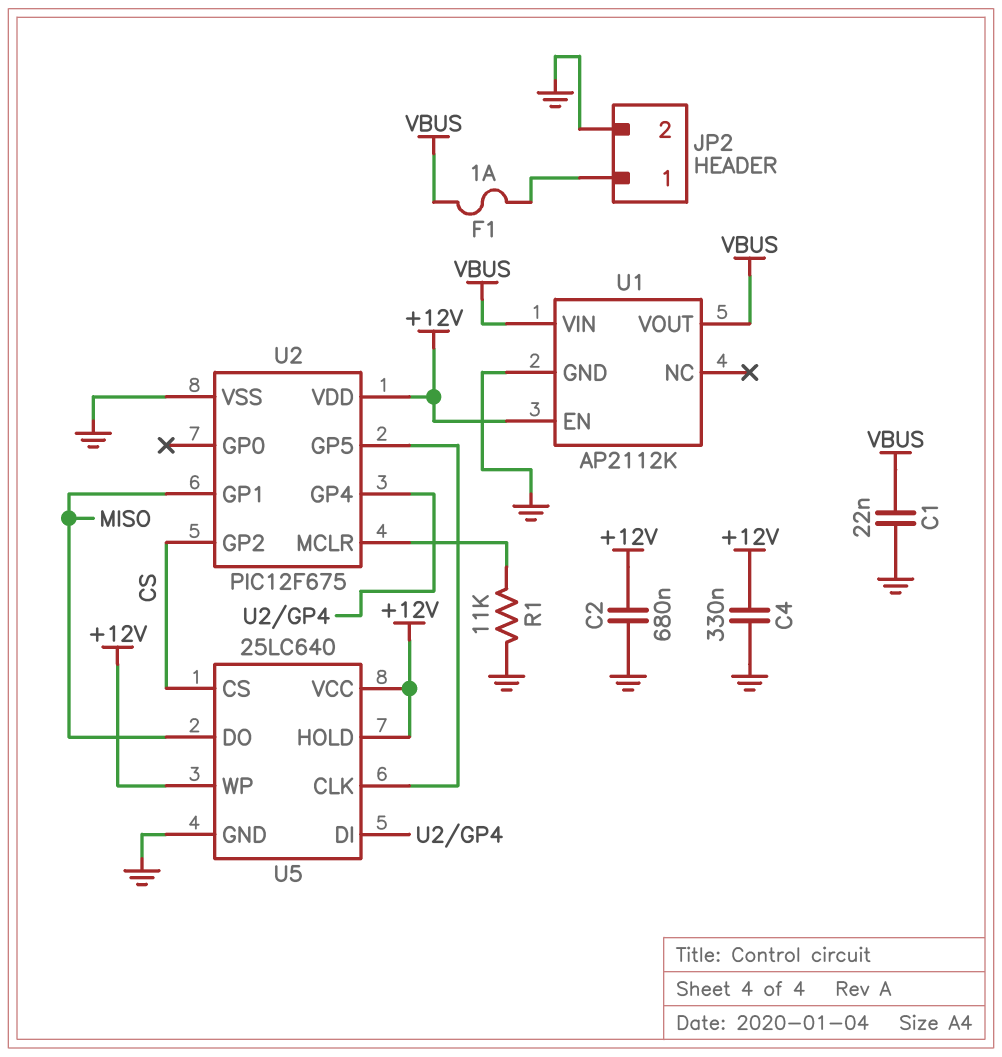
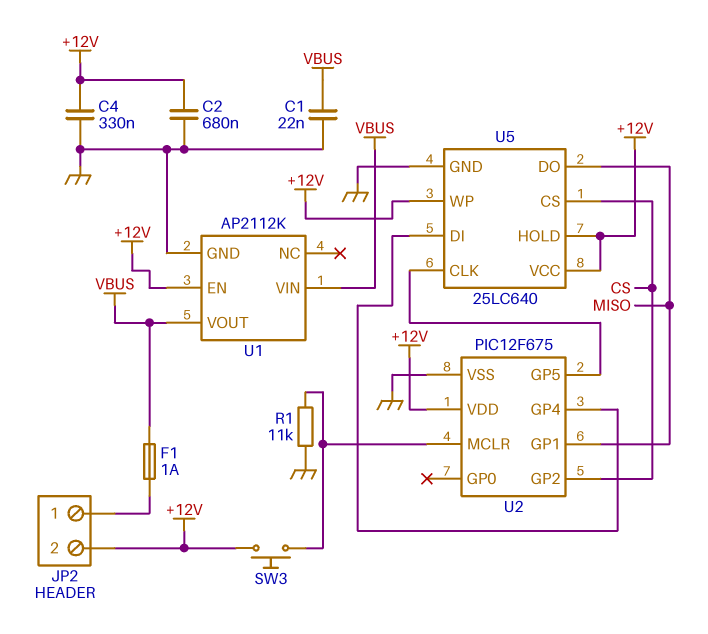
JP2 pin 2: GND -> +12V
SW3: none -> button (+12V, U2/MCLR)

